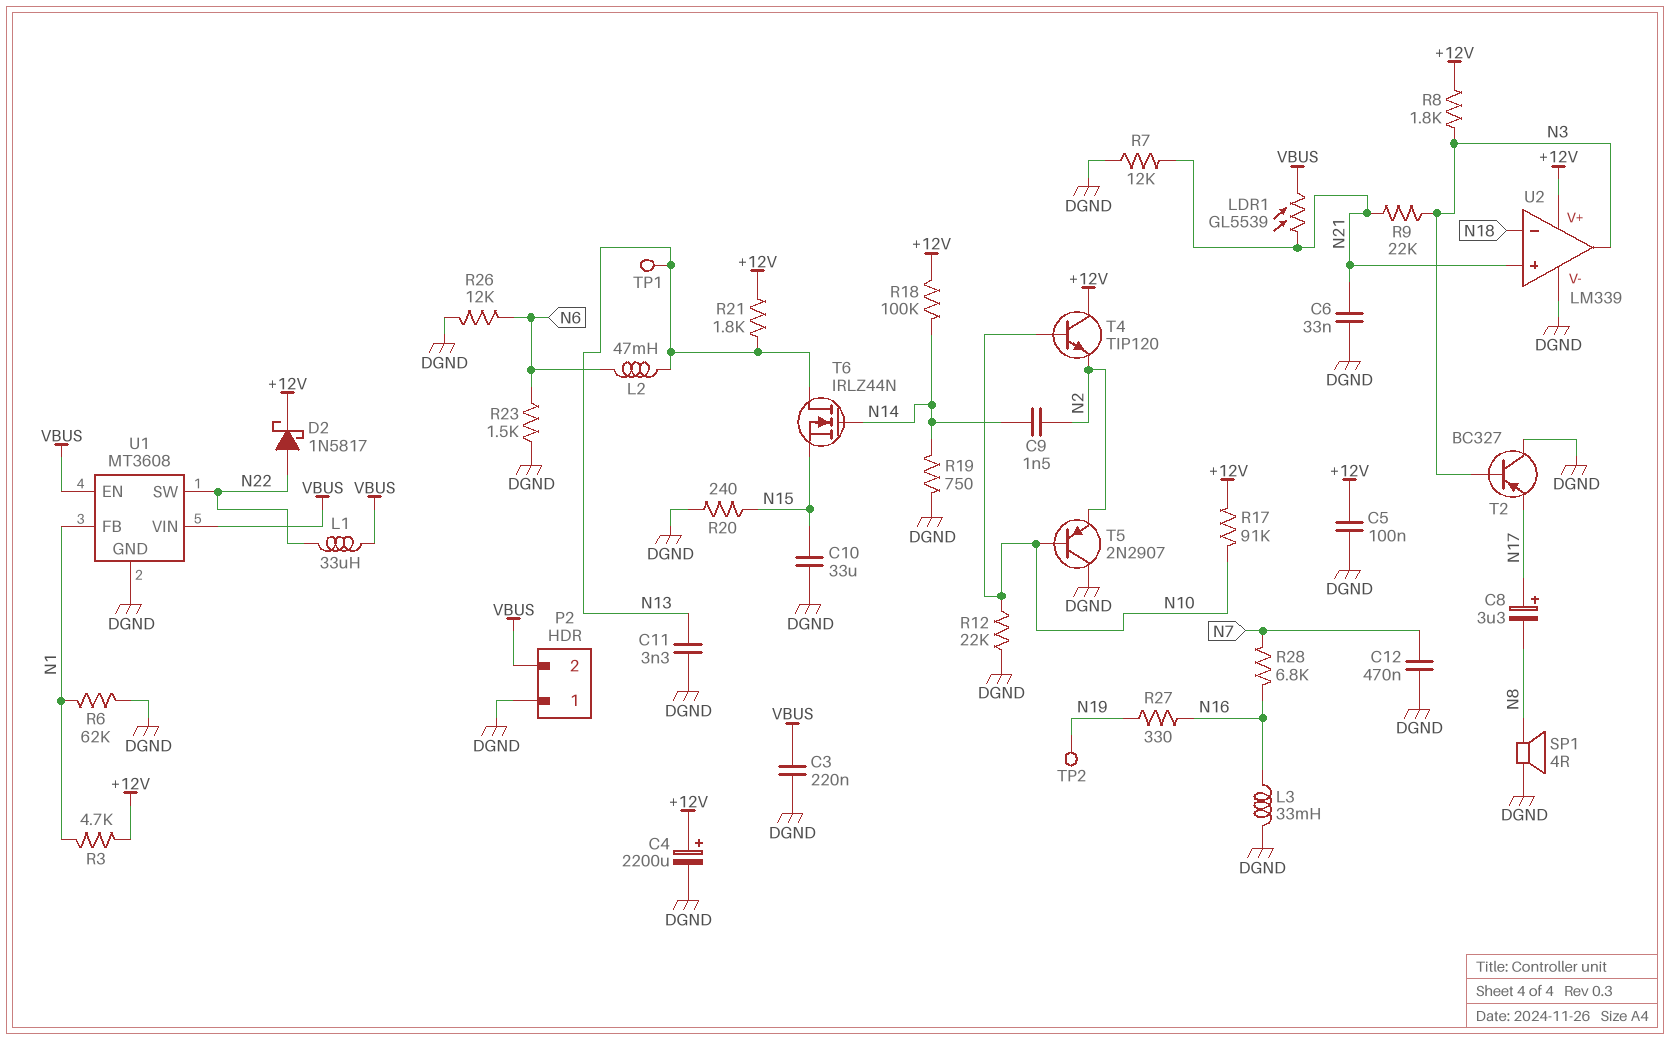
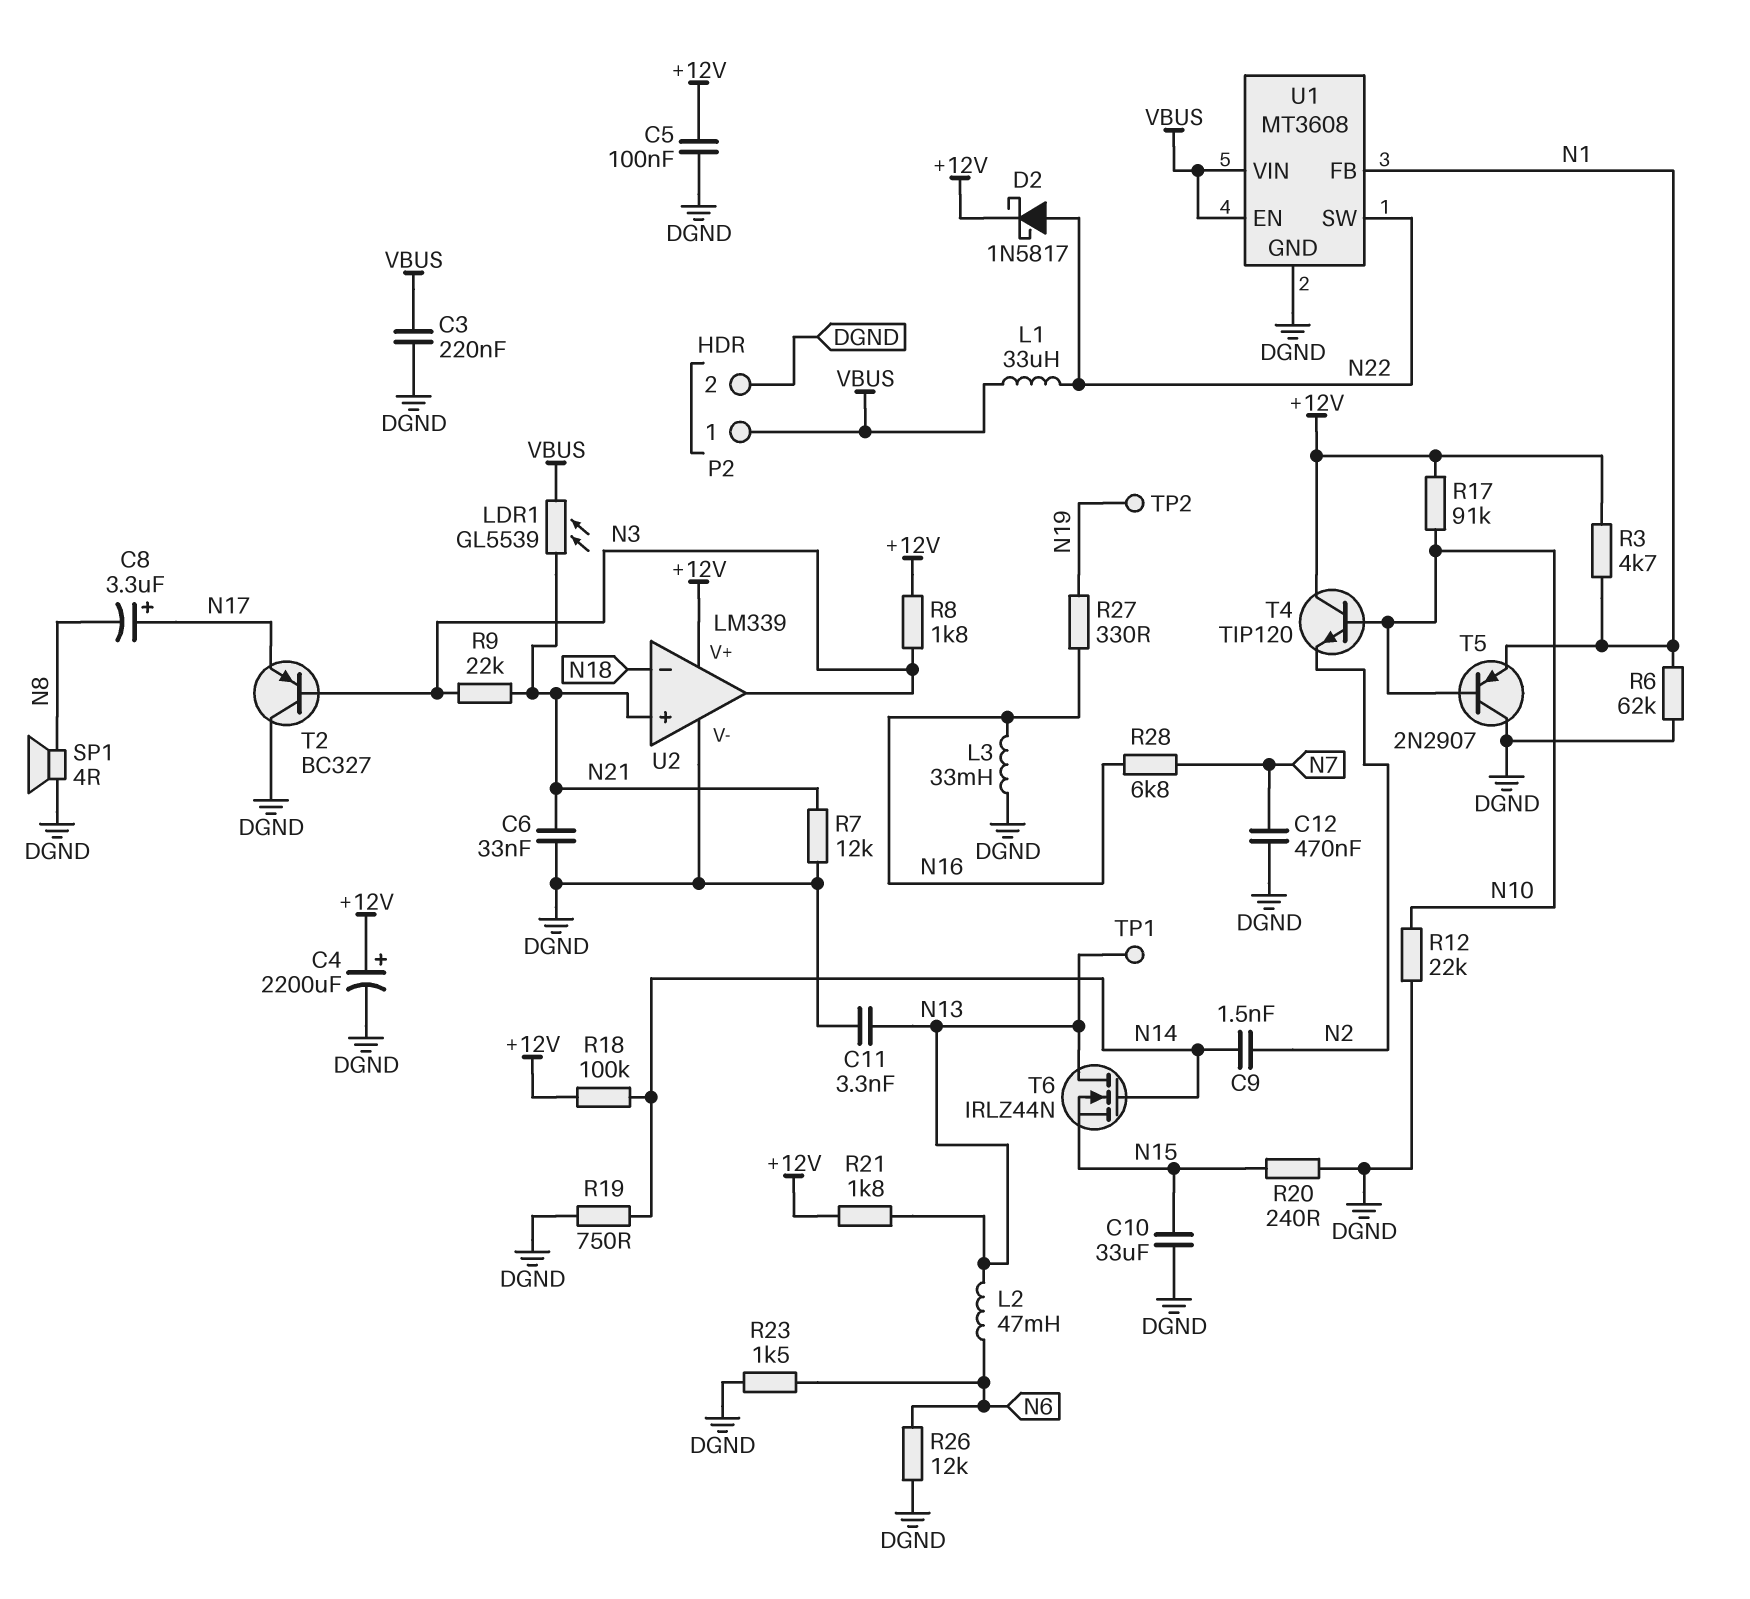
P2 pin 1: DGND -> VBUS
P2 pin 2: VBUS -> DGND
T5: PNP 2N2907 (B N10, C DGND, E N2) -> PNP 2N2907 (B N10, C DGND, E N1)

